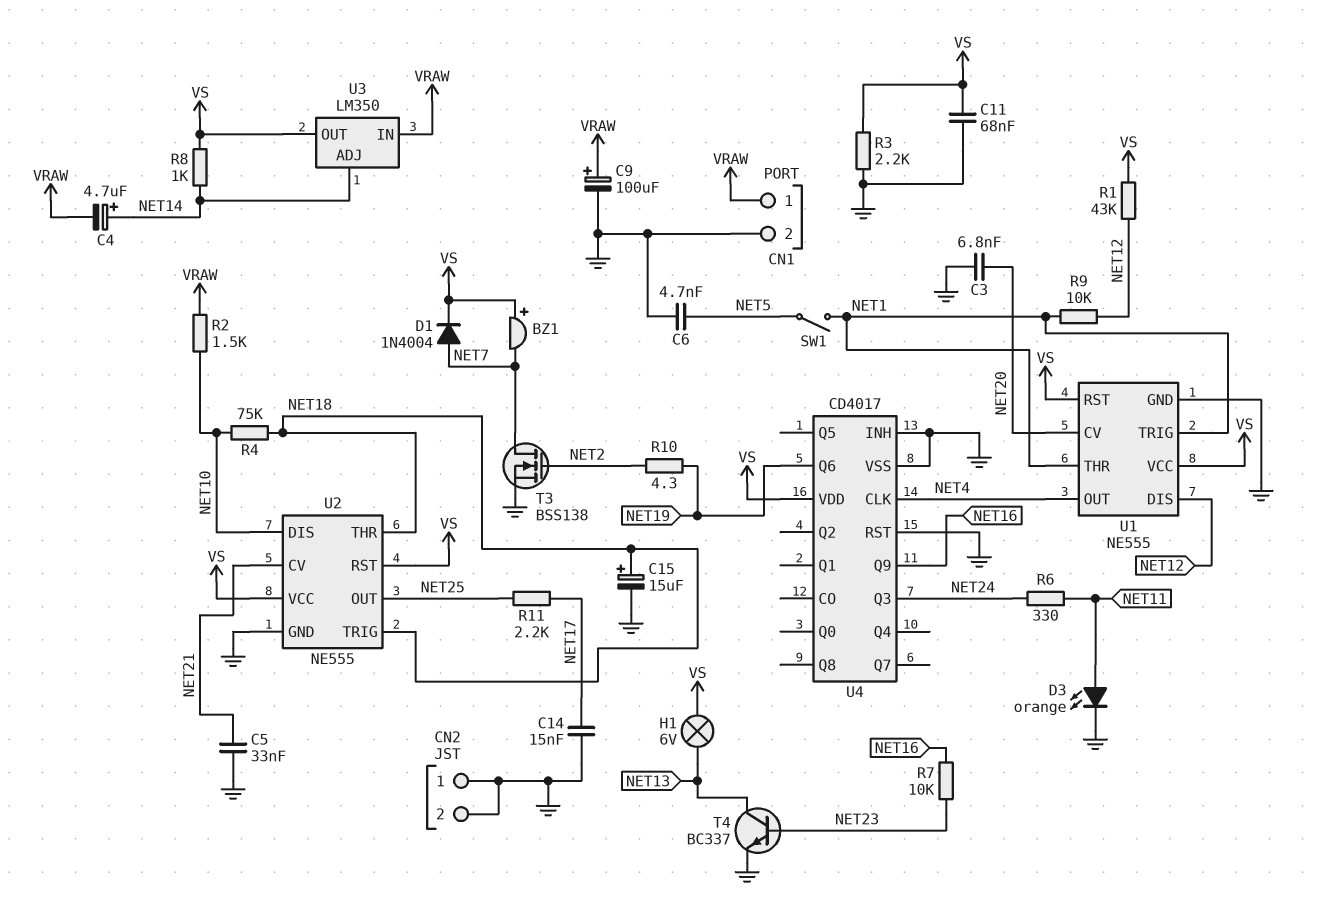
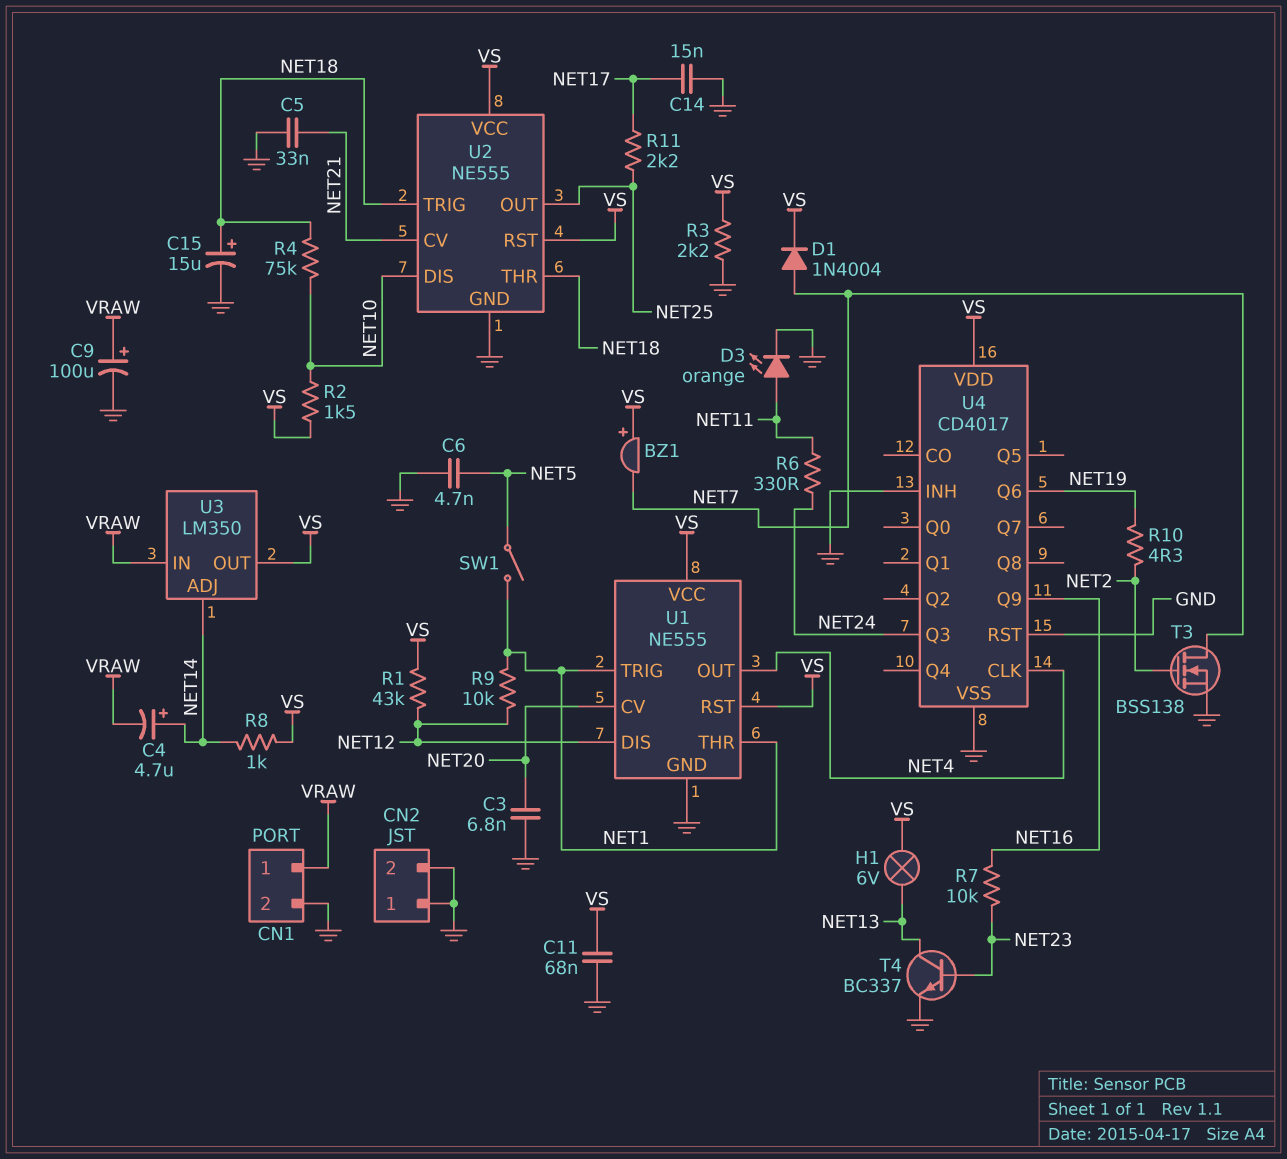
R2: 1.5k (NET10, VRAW) -> 1.5k (NET10, VS)

